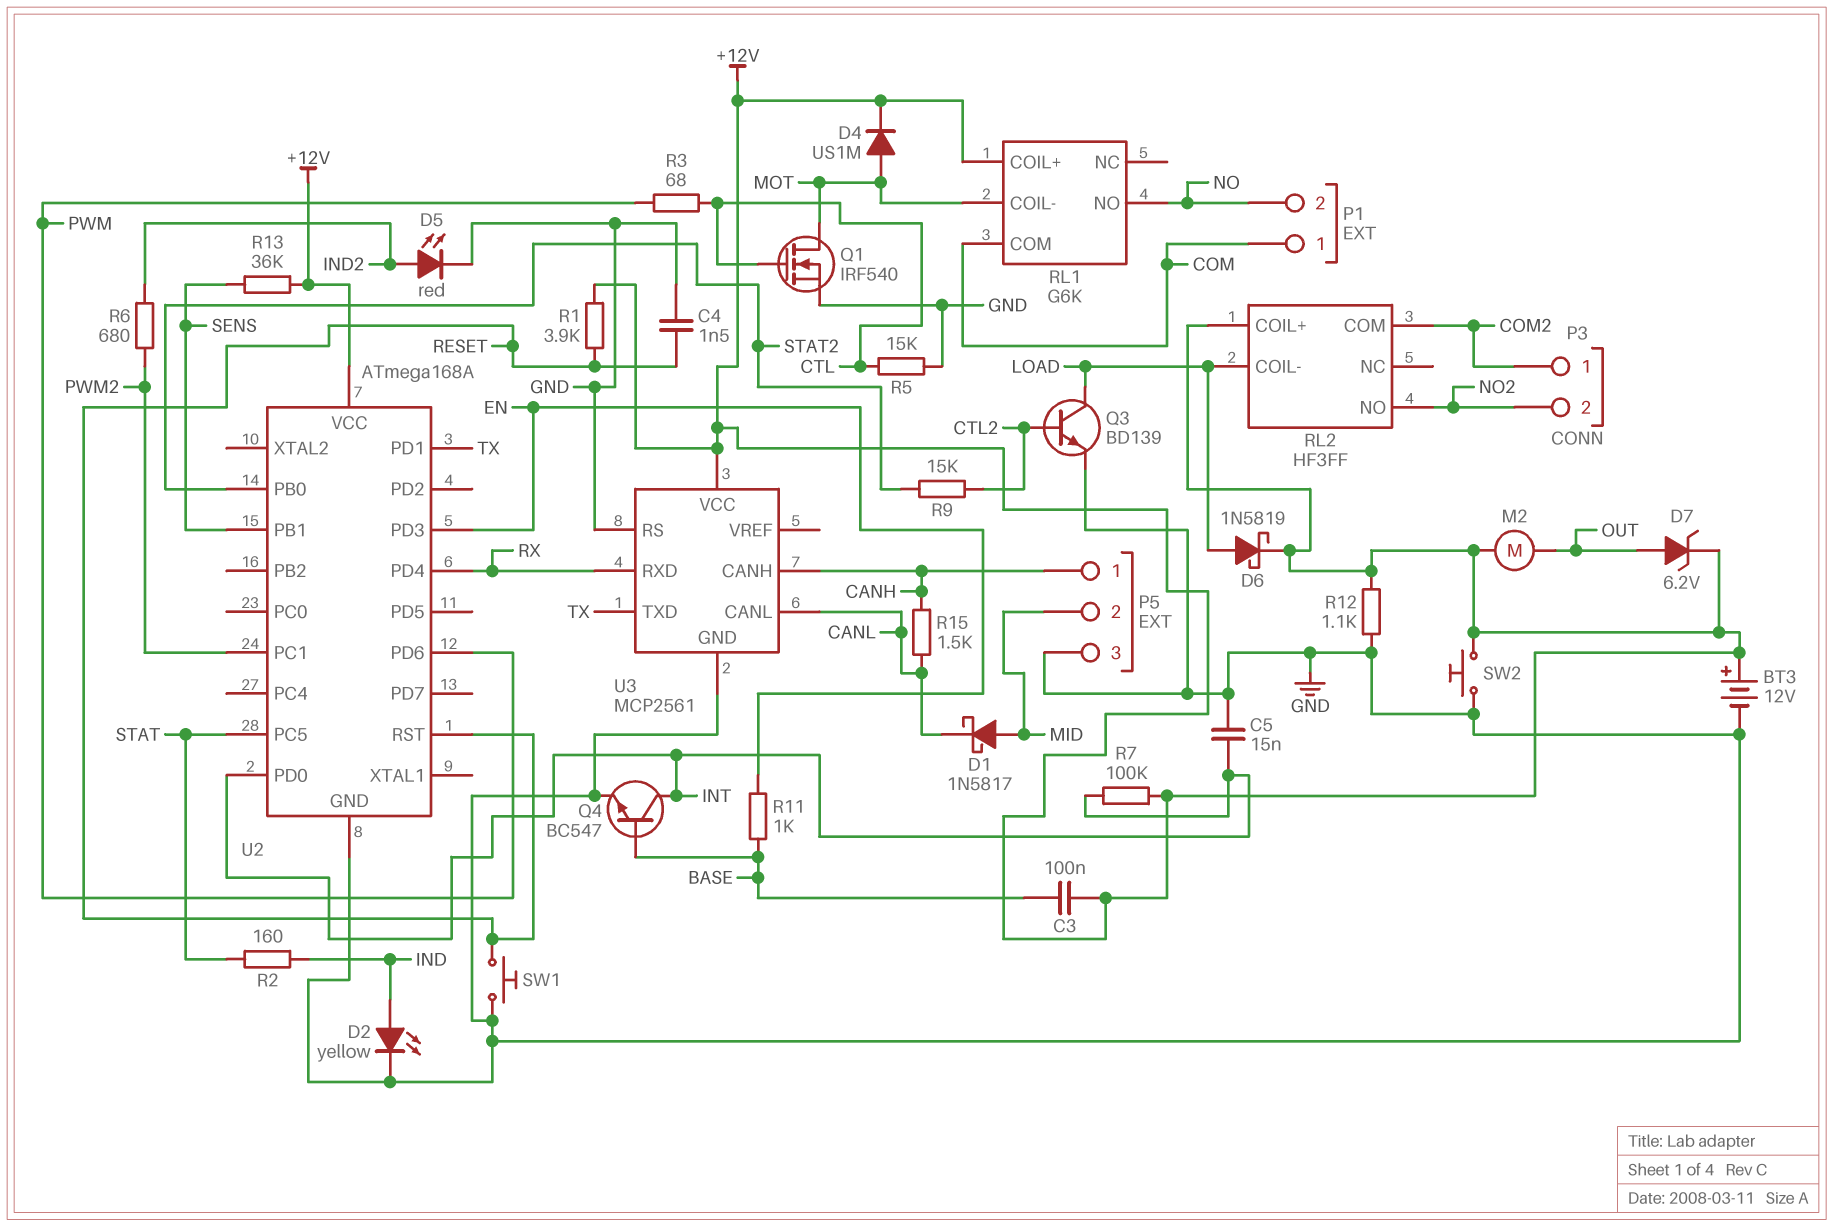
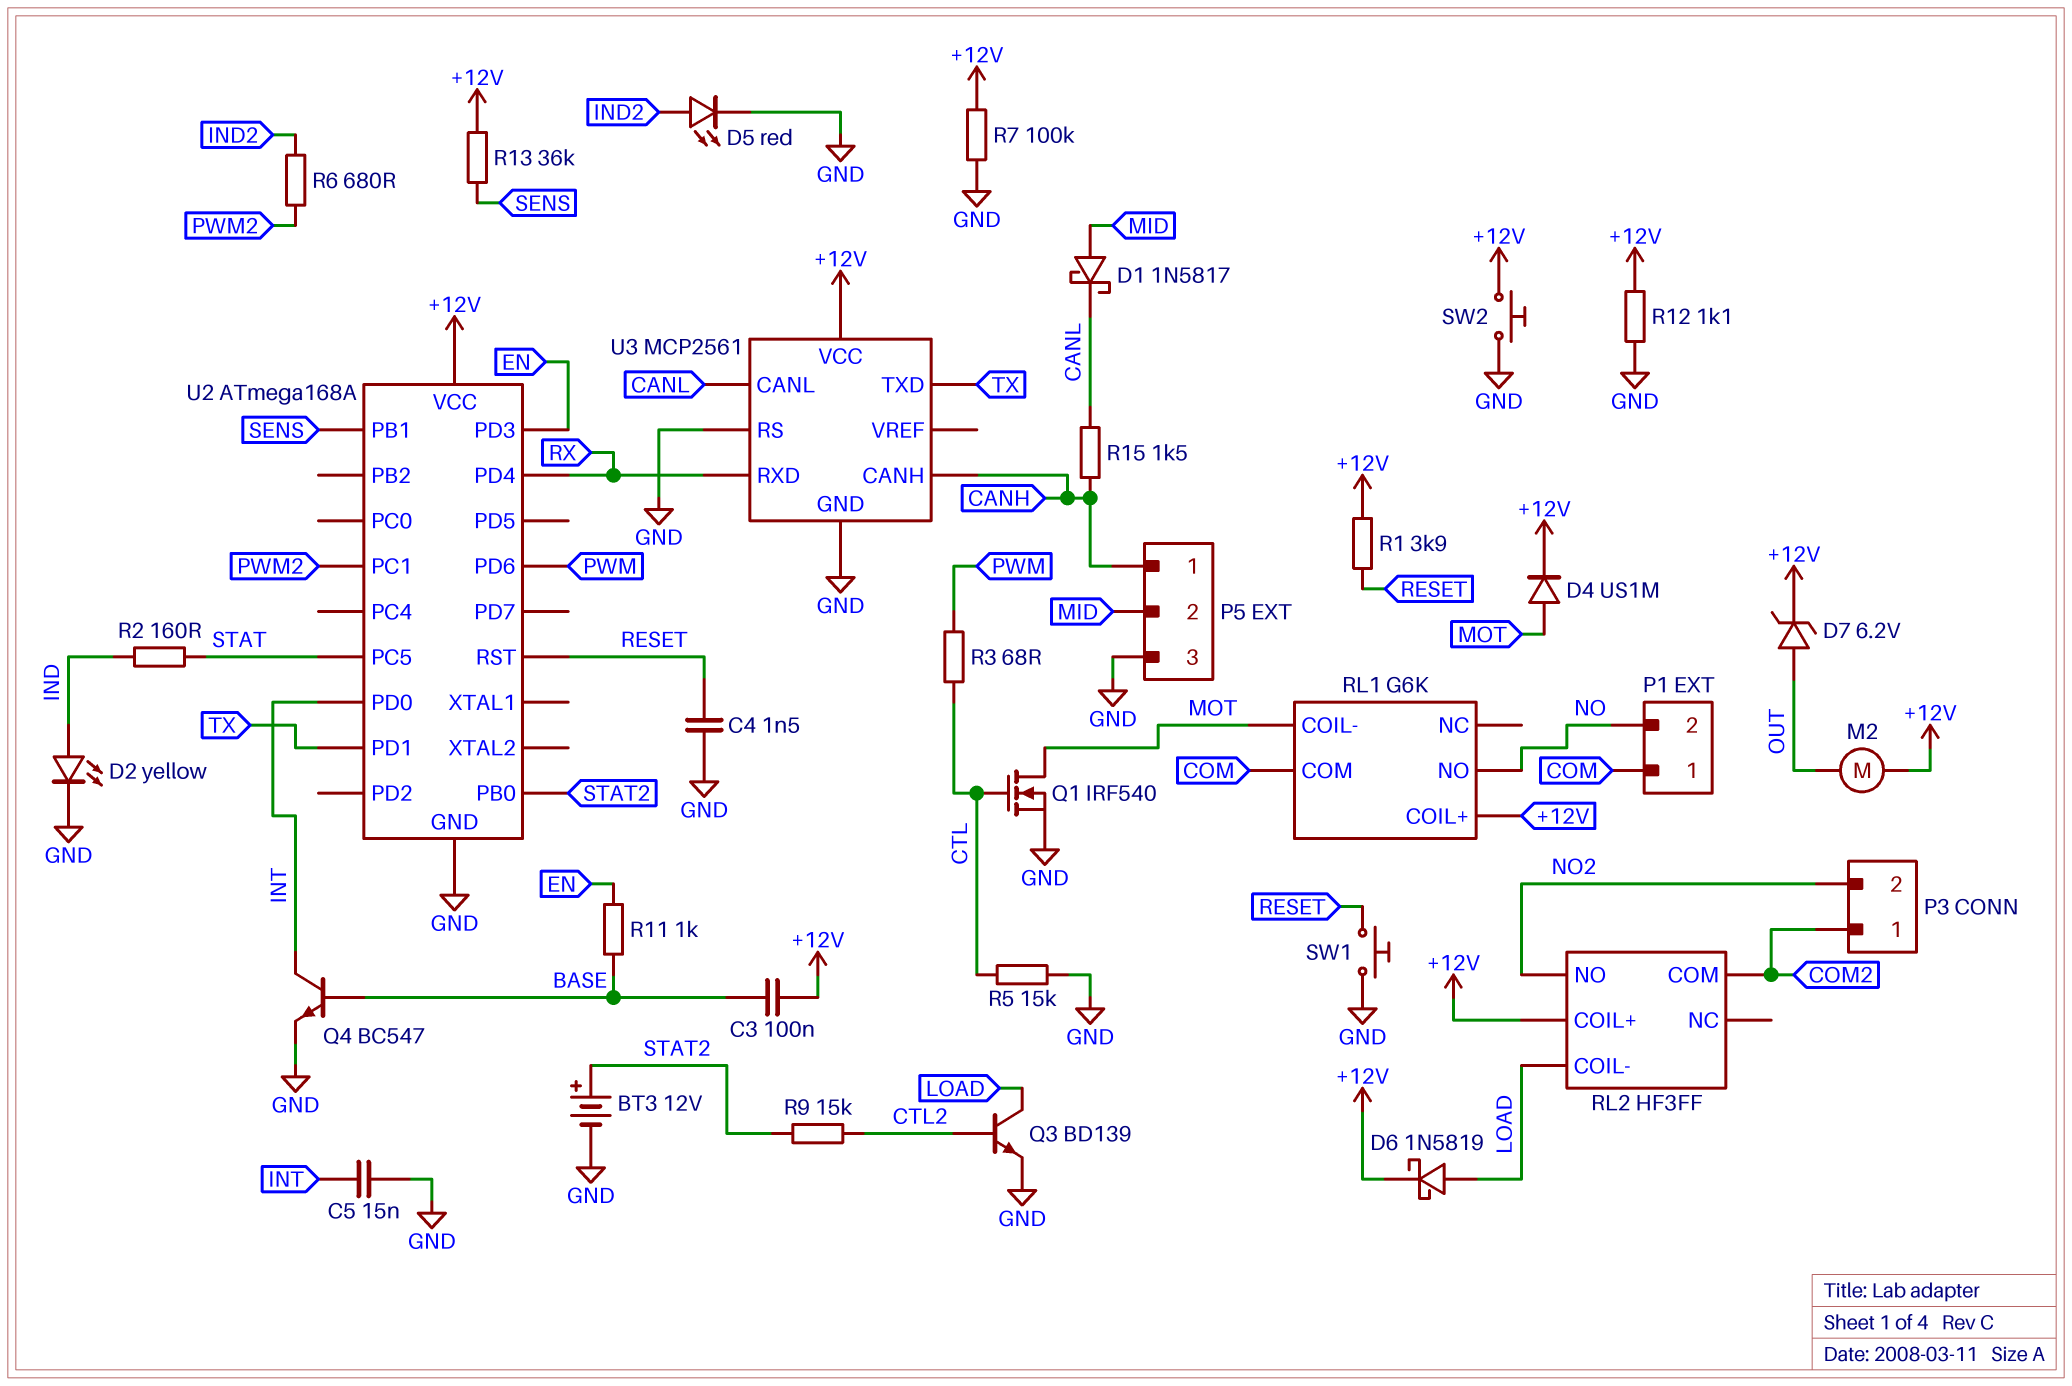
BT3: 12V (plus +12V, minus GND) -> 12V (plus STAT2, minus GND)
R7: 100k (+12V, INT) -> 100k (+12V, GND)

